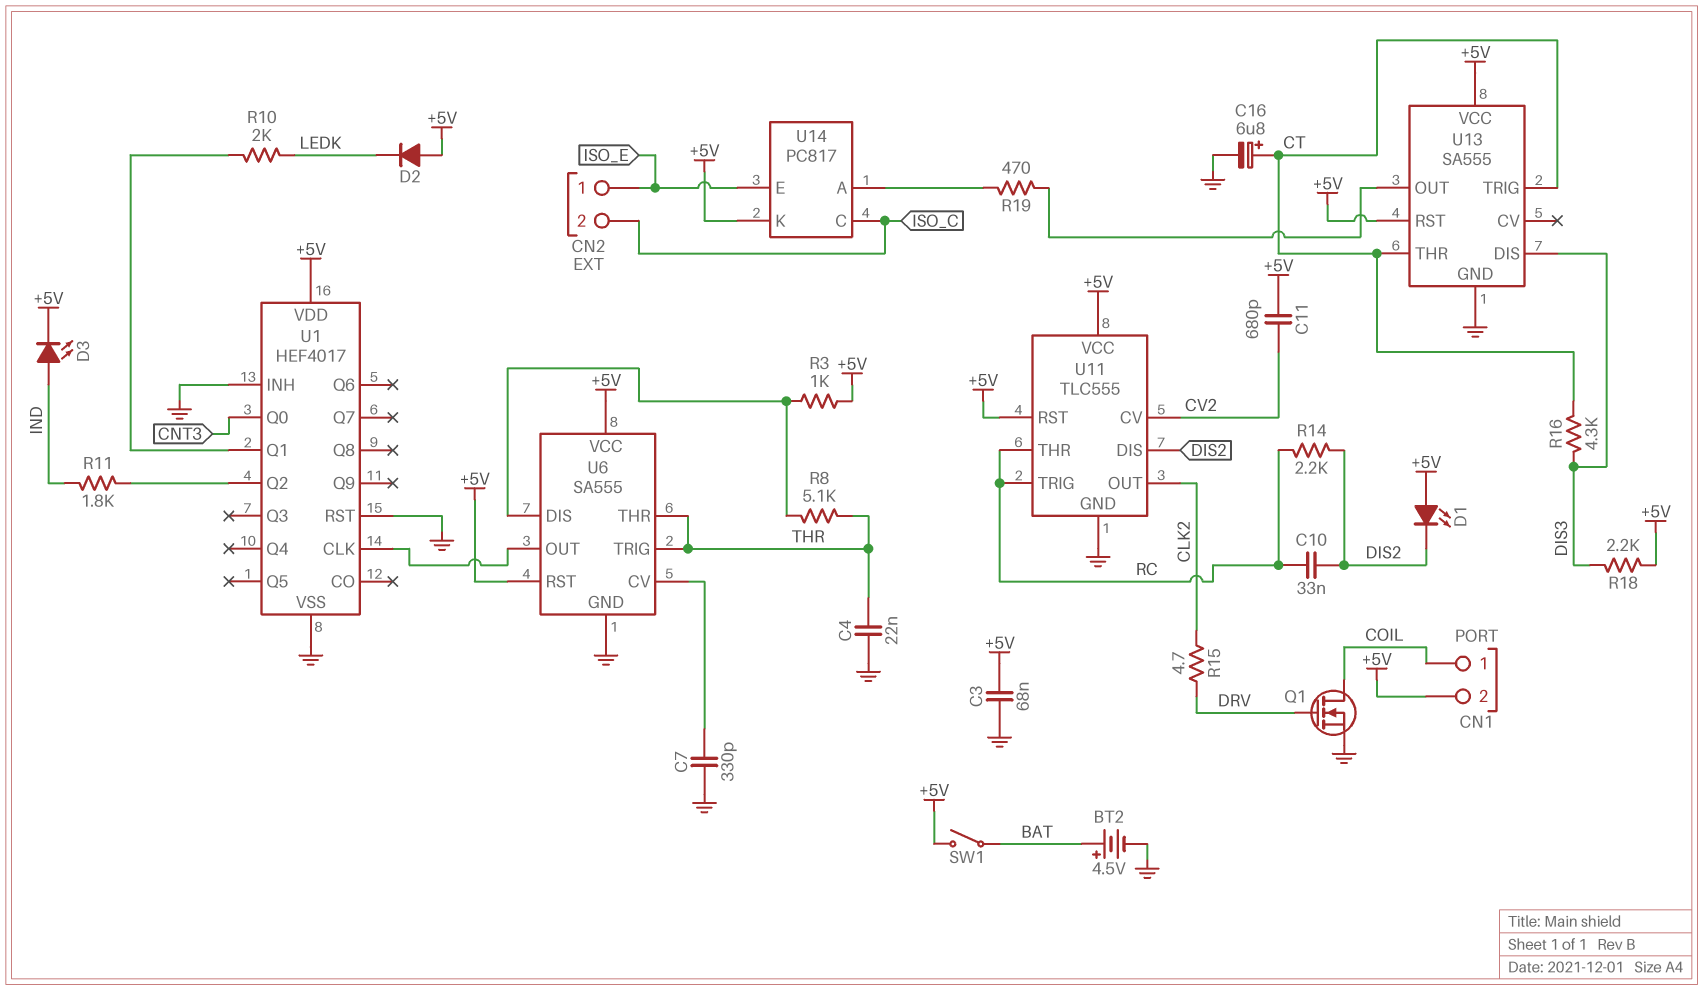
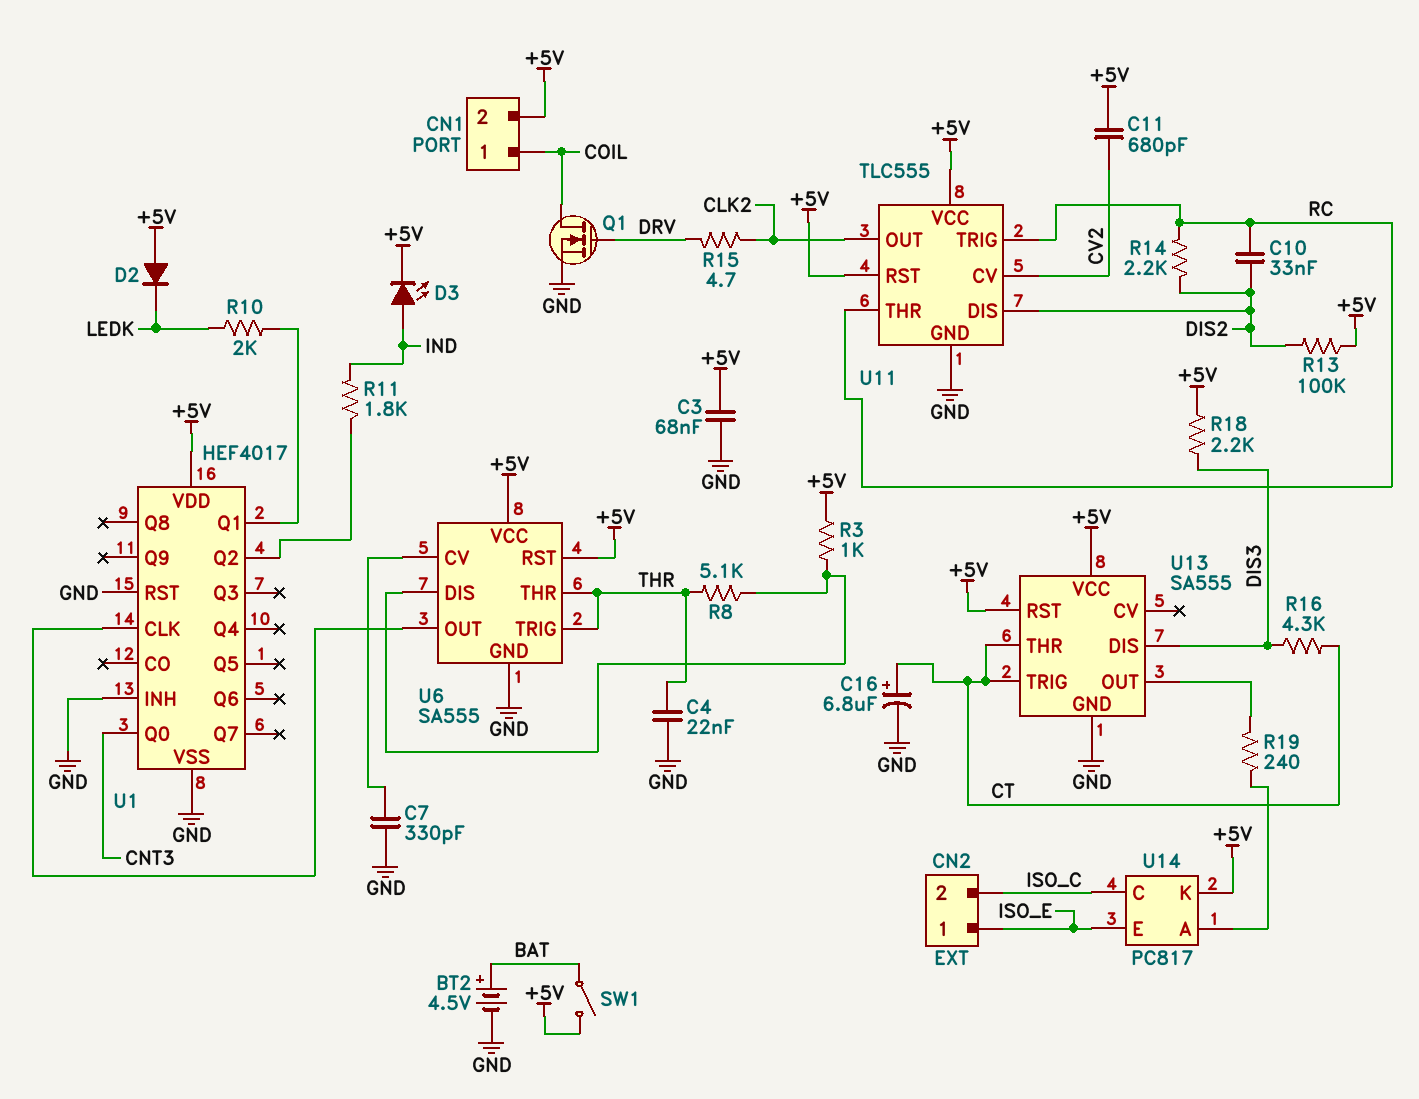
D1: LED (A +5V, K DIS2) -> none
R13: none -> 100k (+5V, DIS2)
R19: 470 (U13/OUT, U14/A) -> 240 (U13/OUT, U14/A)

